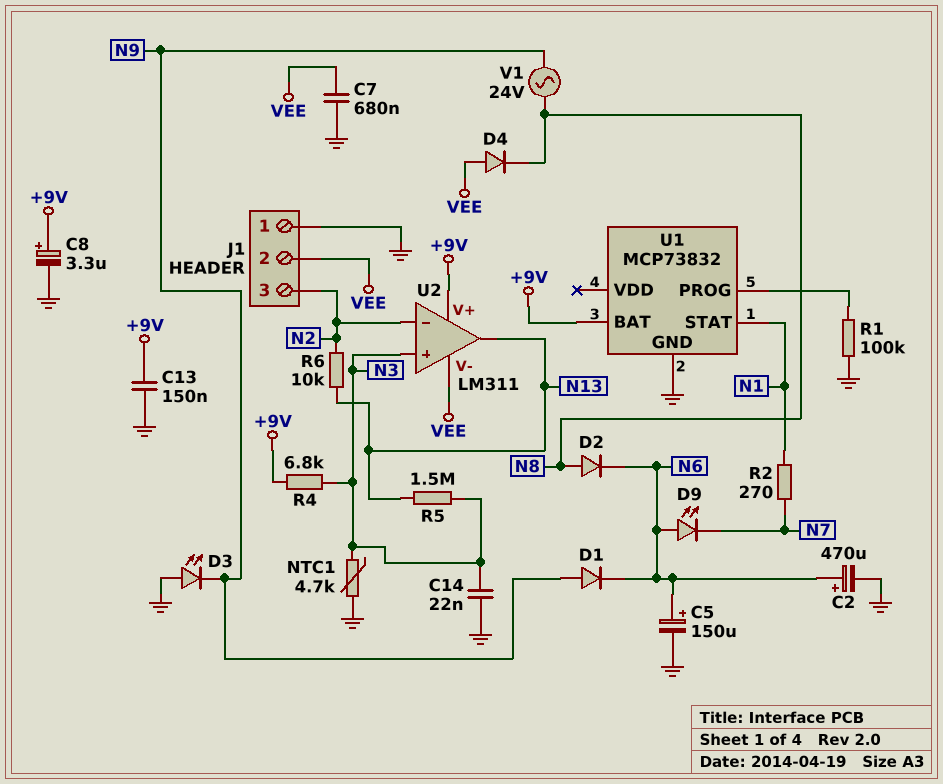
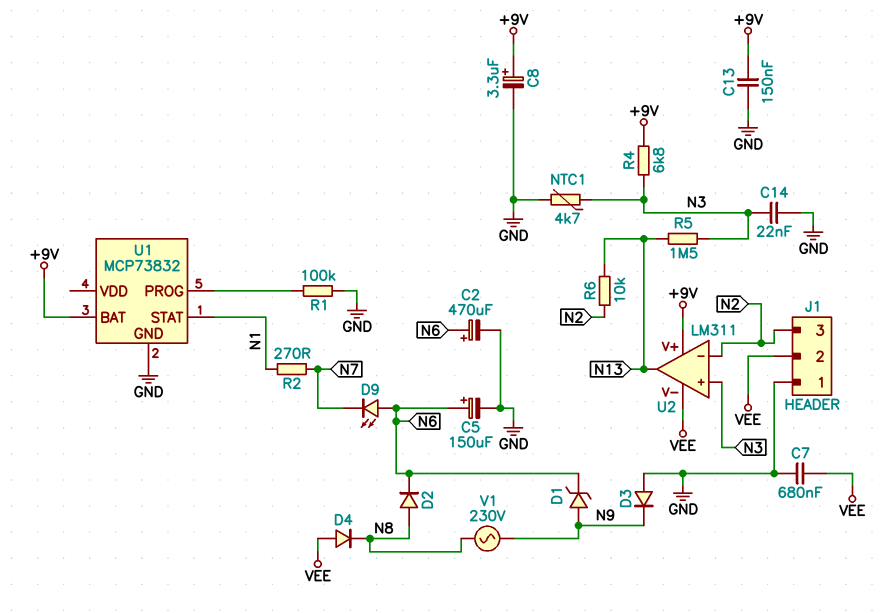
D1: diode (A N9, K N6) -> zener (A N9, K N6)
D3: LED (A GND, K N9) -> diode (A GND, K N9)
V1: AC 24V (N8, N9) -> AC 230V (N8, N9)

